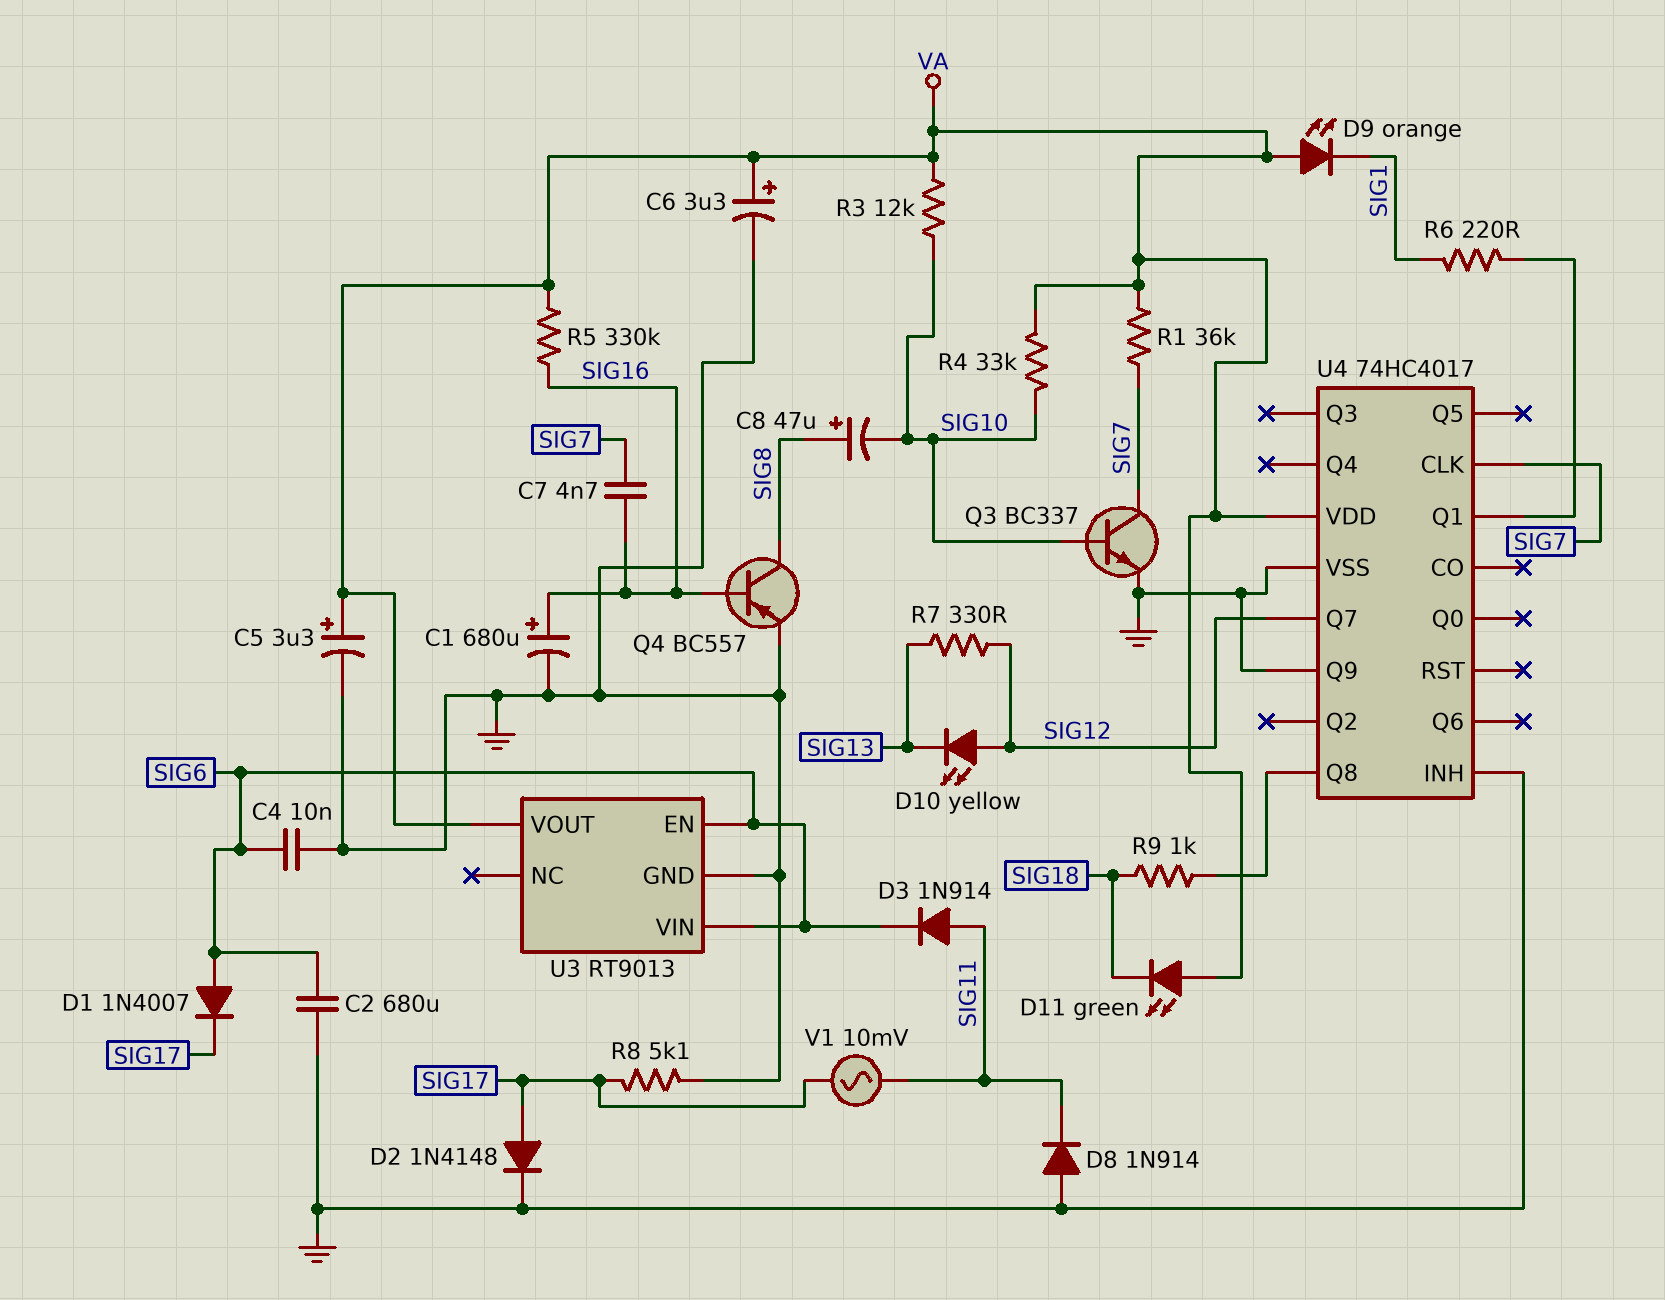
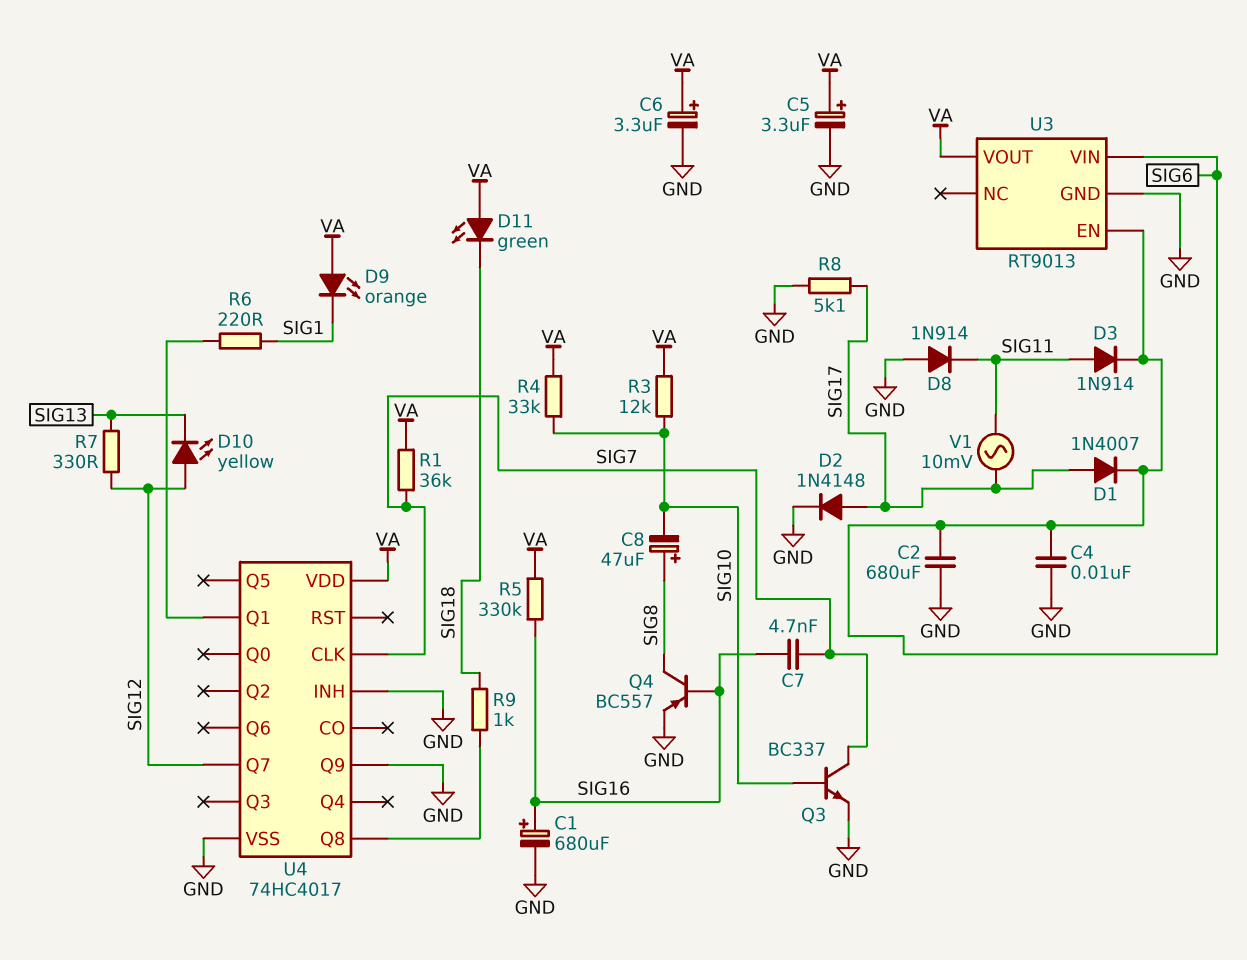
D1: diode 1N4007 (A SIG6, K SIG17) -> diode 1N4007 (A SIG17, K SIG6)

